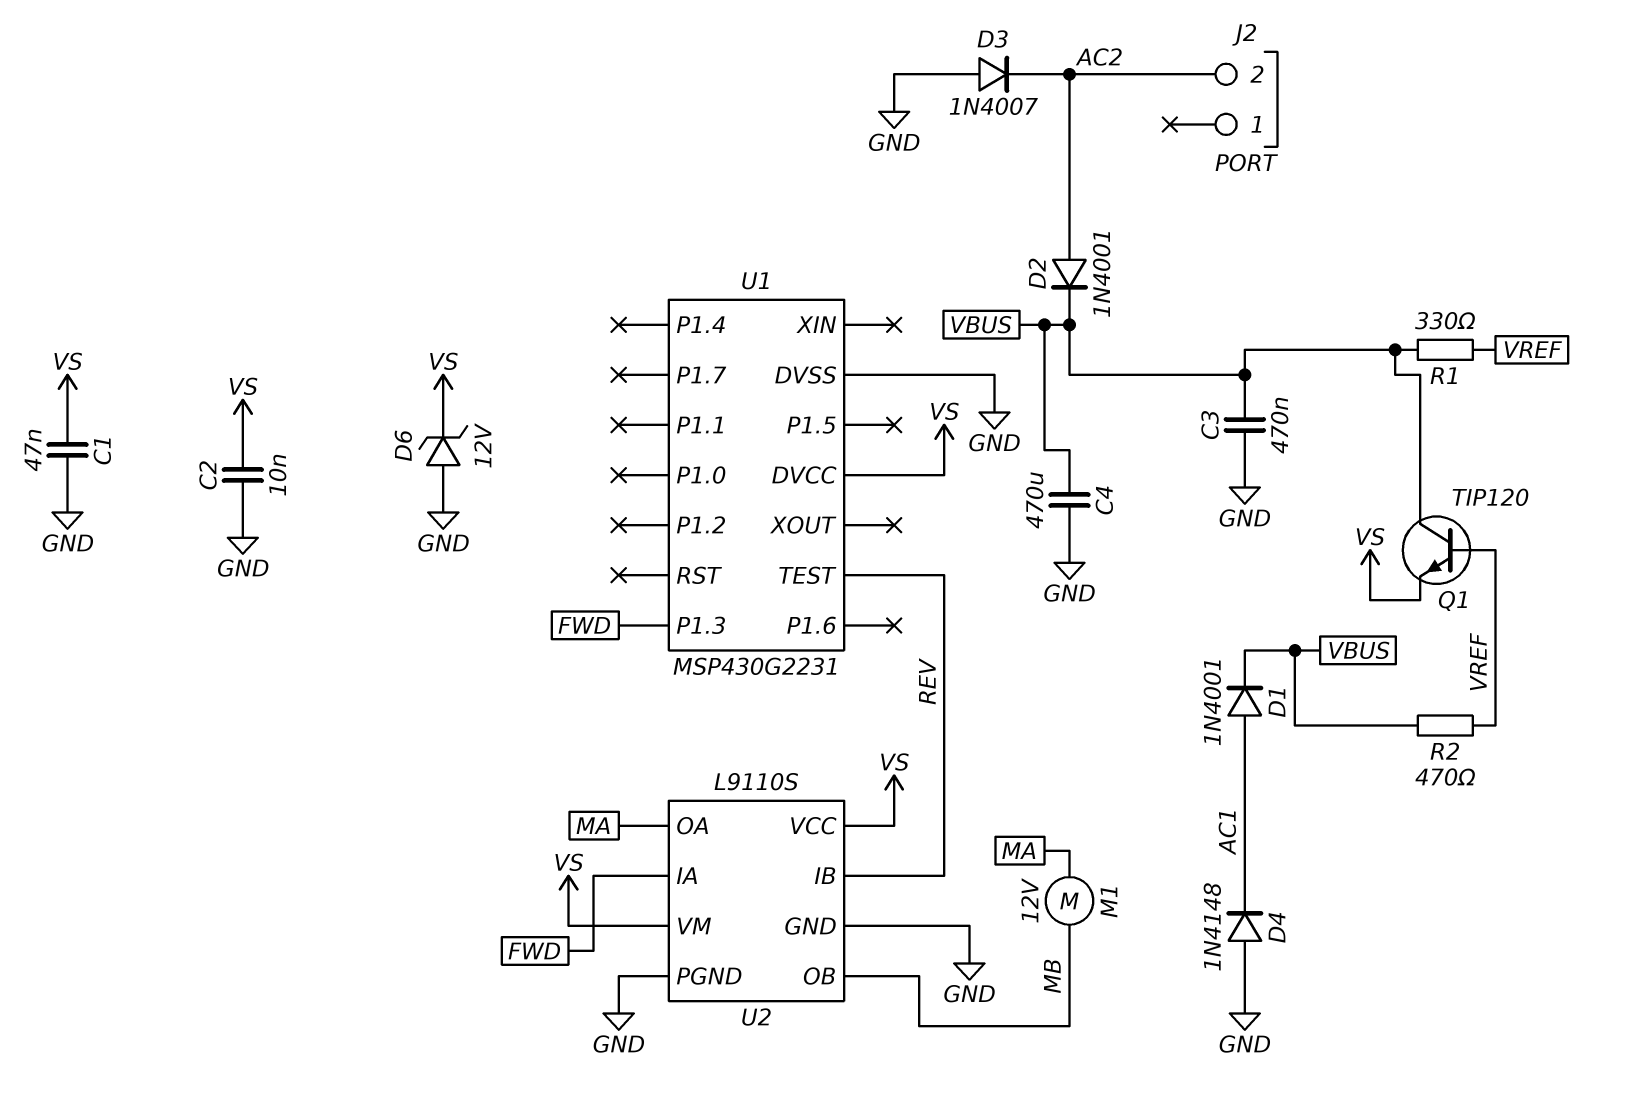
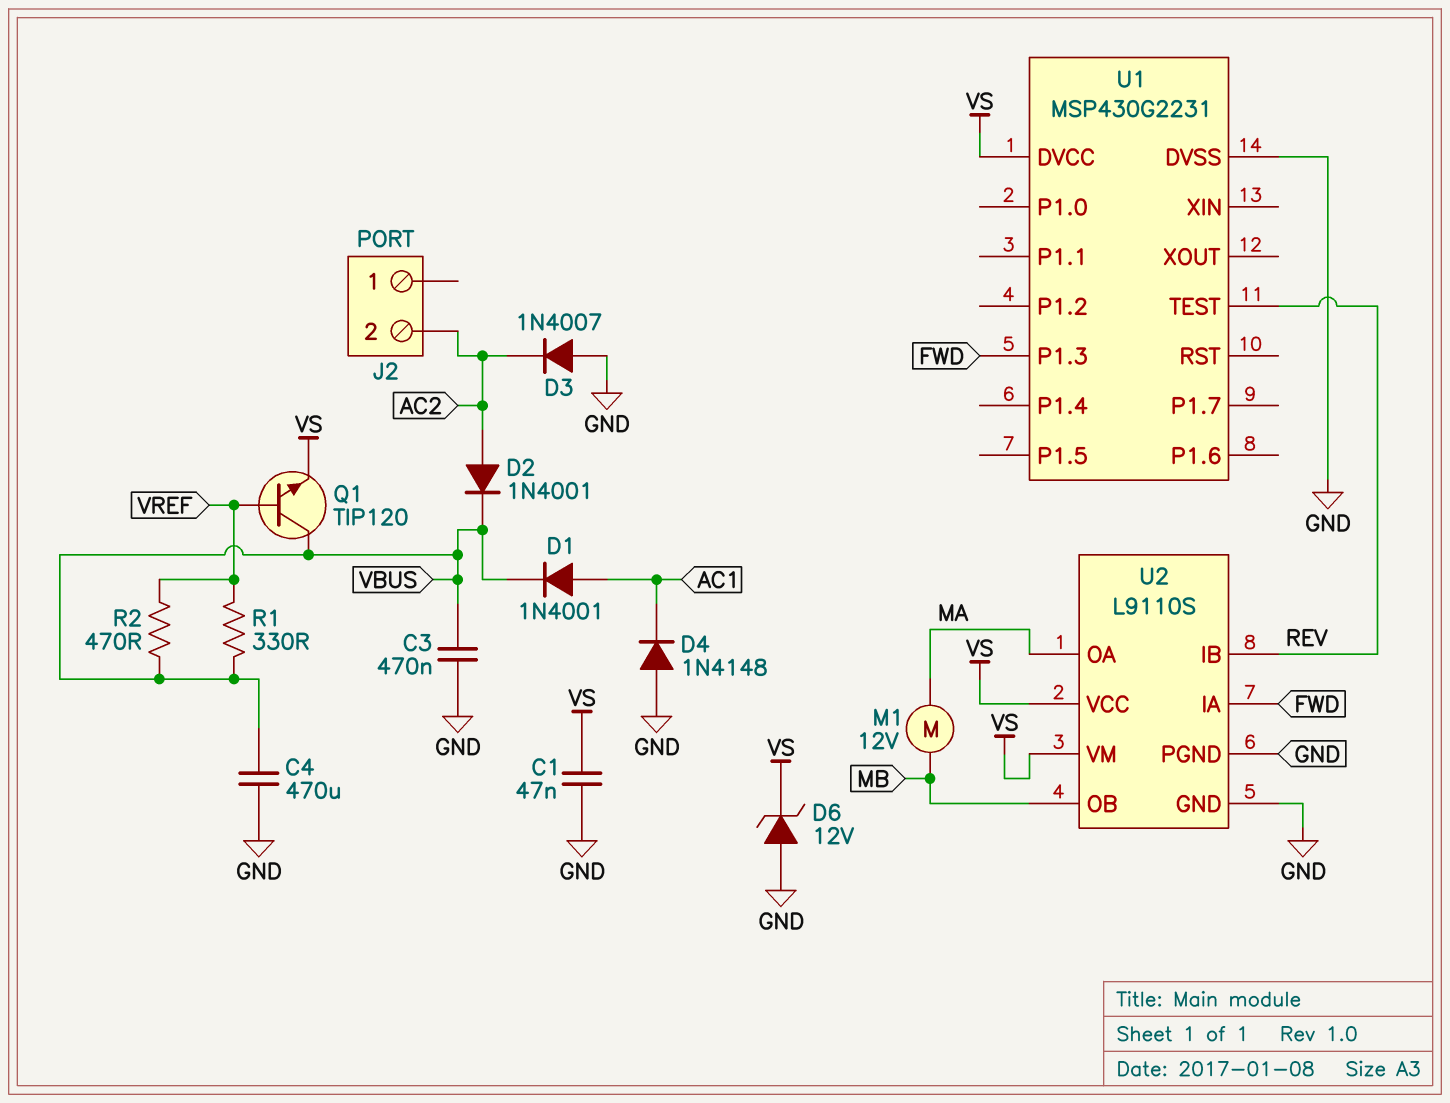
C2: 10nF (GND, VS) -> none

